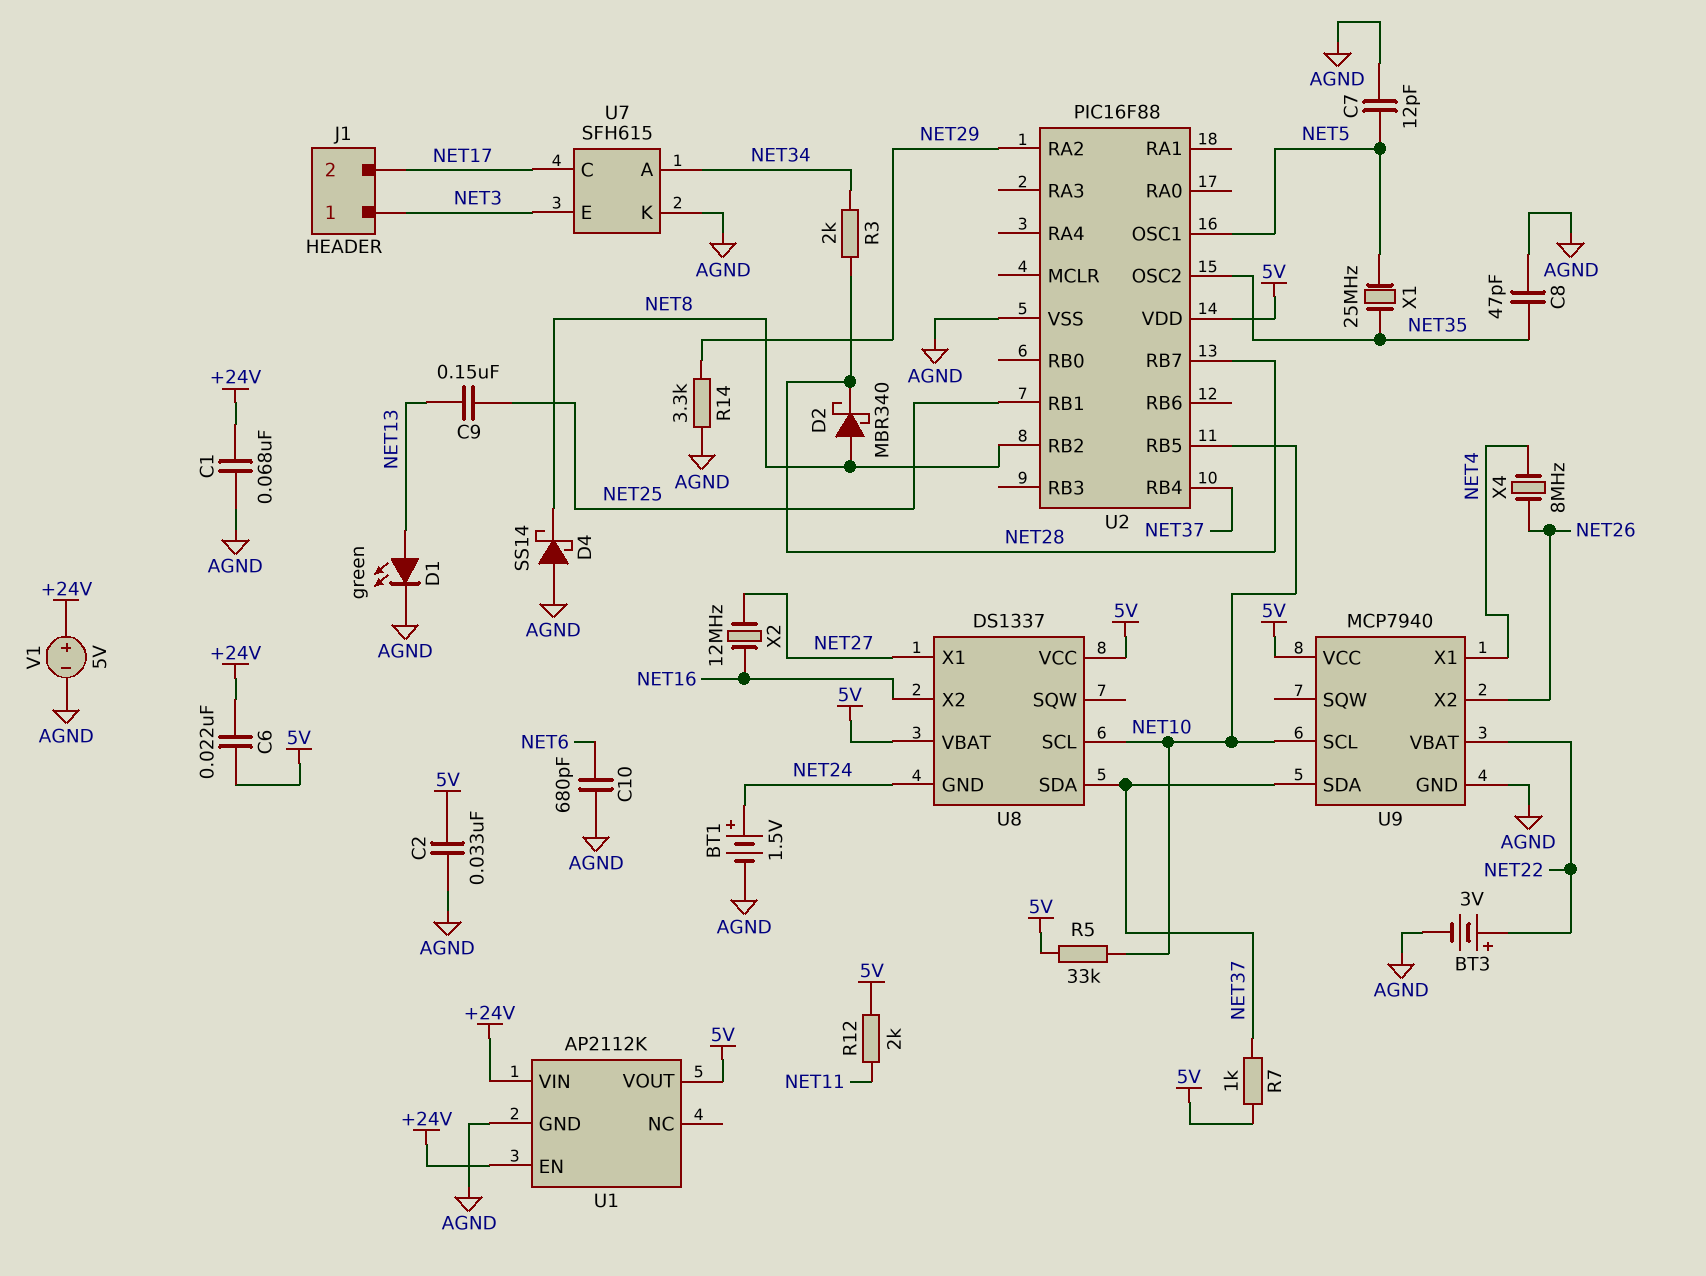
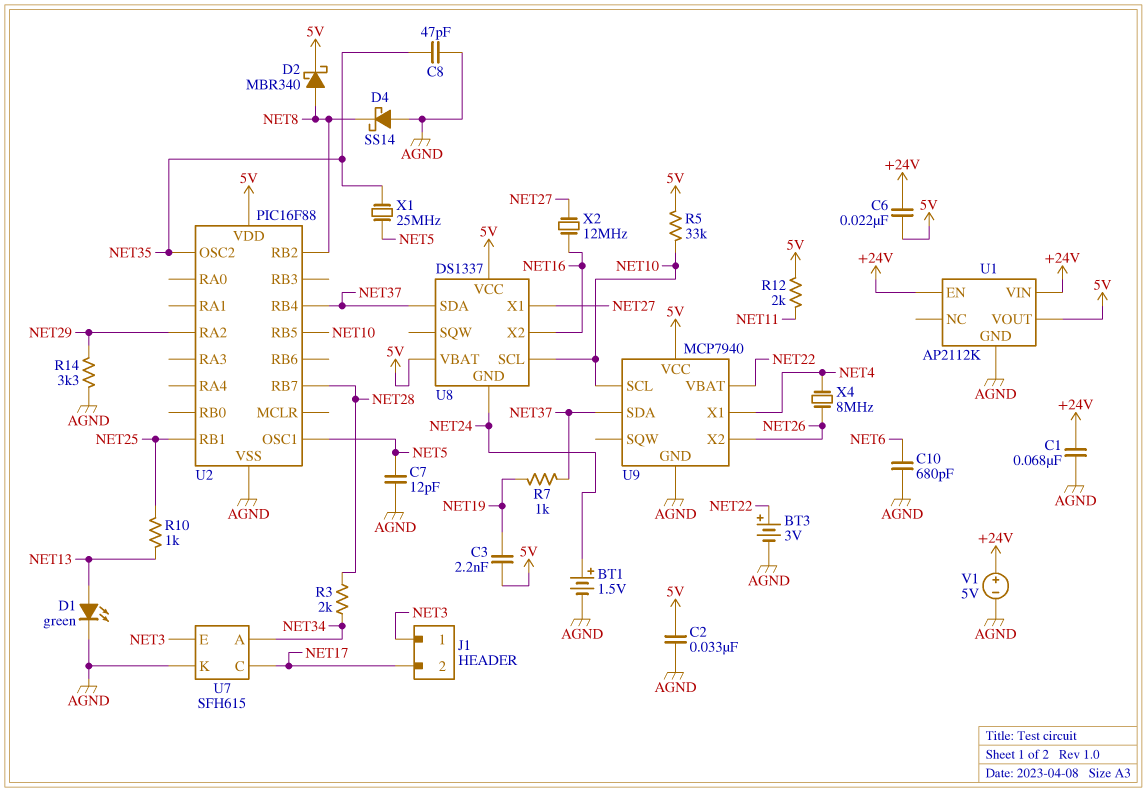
C3: none -> 2.2nF (5V, NET19)
C9: 150nF (NET13, NET25) -> none
D2: schottky MBR340 (A NET8, K NET28) -> schottky MBR340 (A NET8, K 5V)
R7: 1k (5V, NET37) -> 1k (NET19, NET37)
R10: none -> 1k (NET13, NET25)

